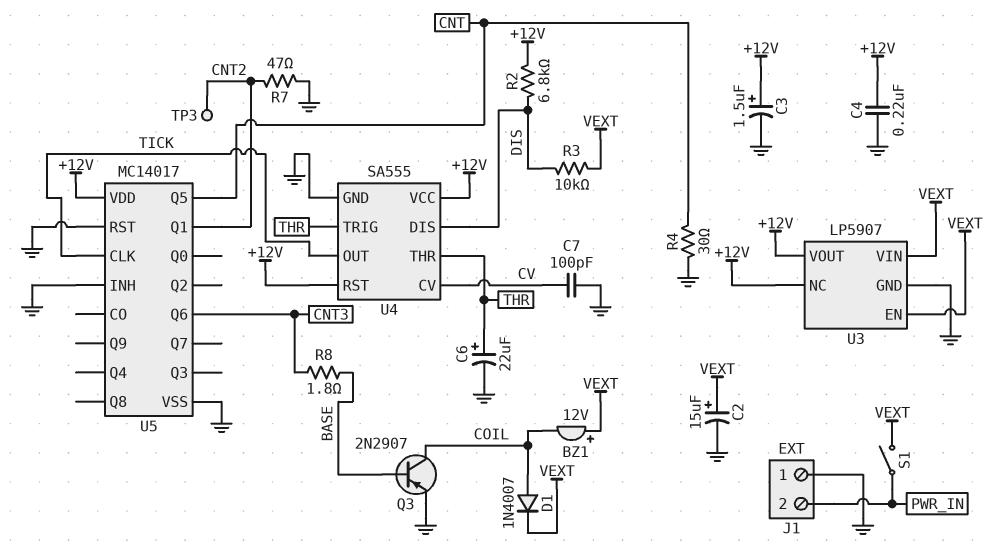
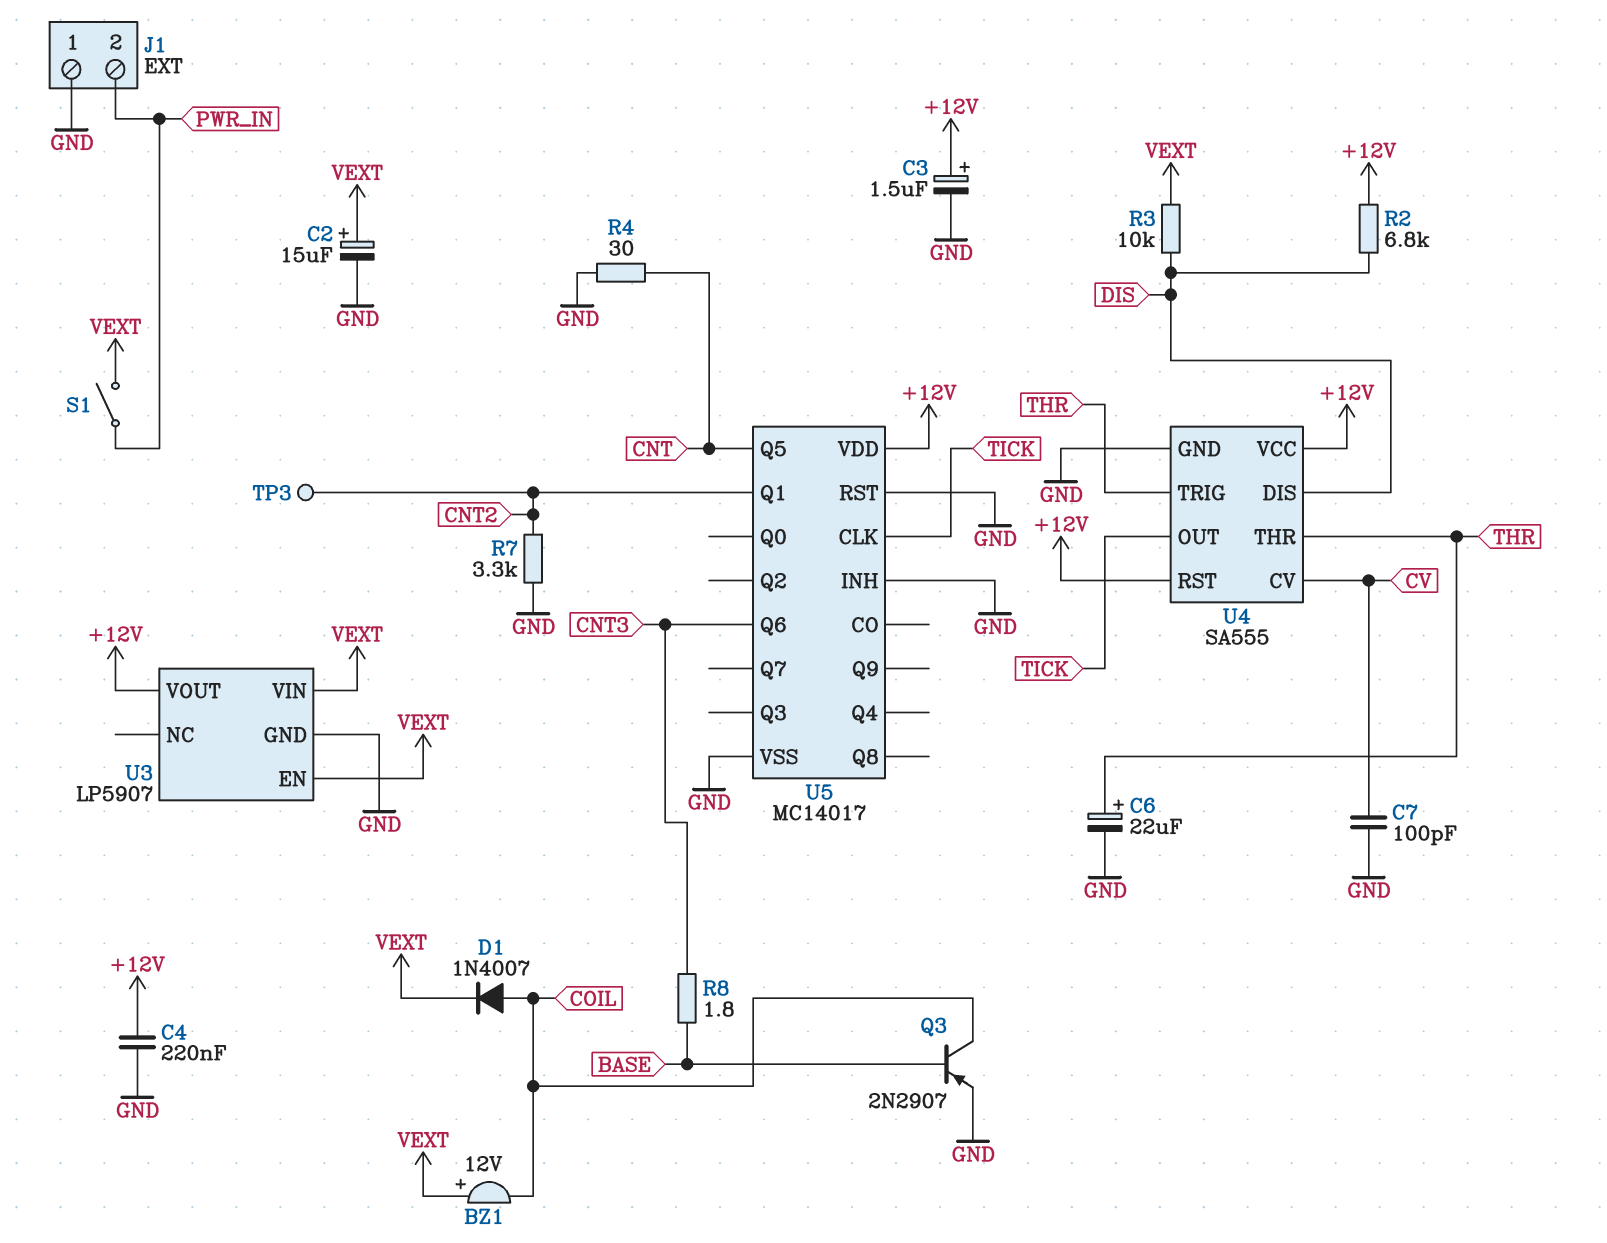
R7: 47 (CNT2, GND) -> 3.3k (CNT2, GND)
U3 pin NC: +12V -> none

